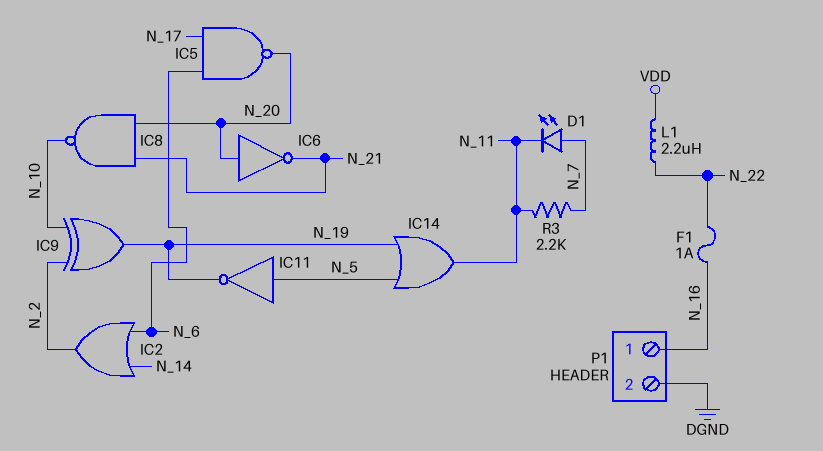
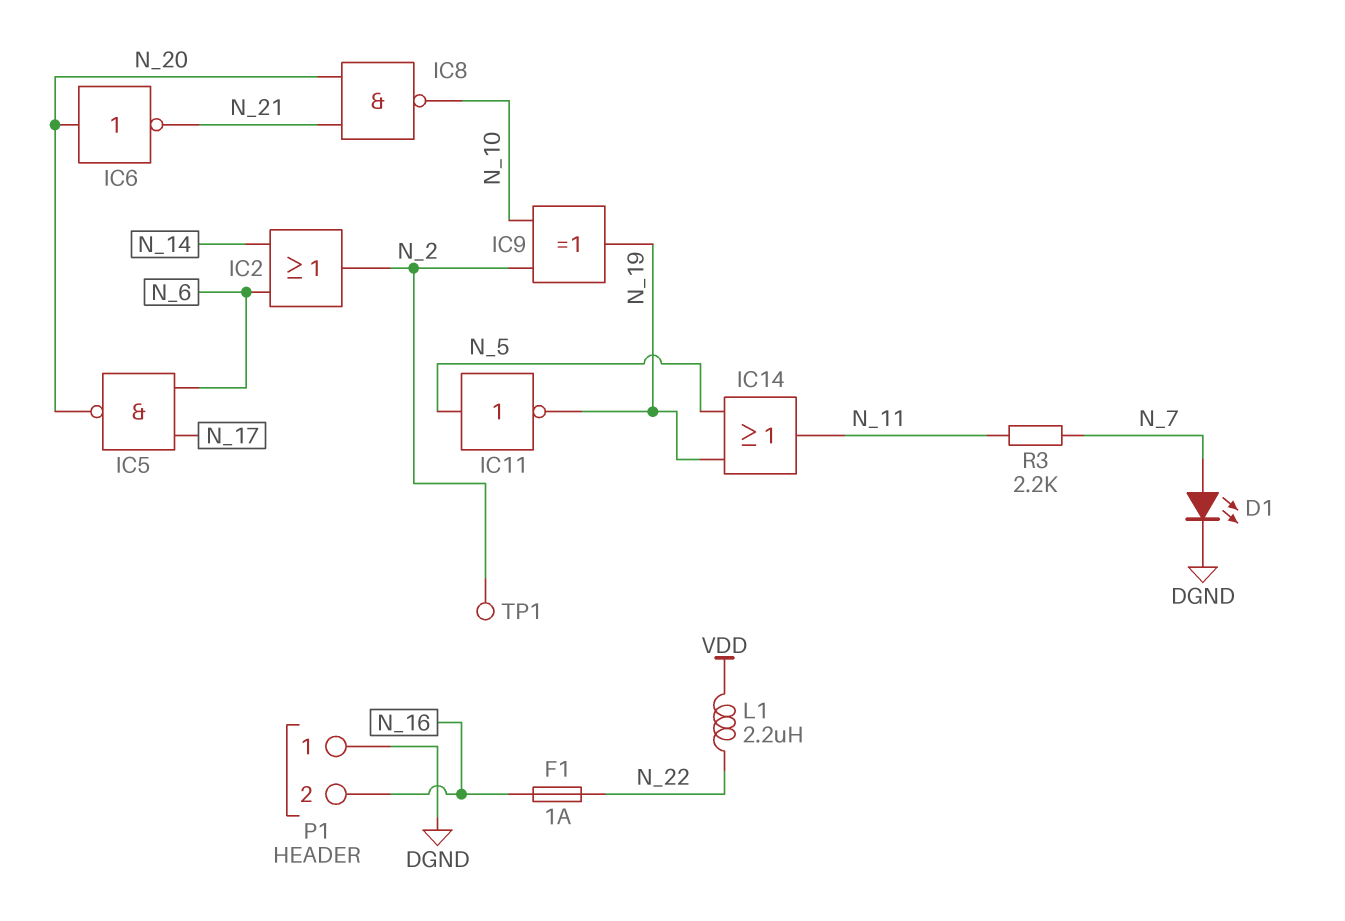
D1: LED (A N_7, K N_11) -> LED (A N_7, K DGND)
P1 pin 1: N_16 -> DGND
P1 pin 2: DGND -> N_16
TP1: none -> test point (N_2)

